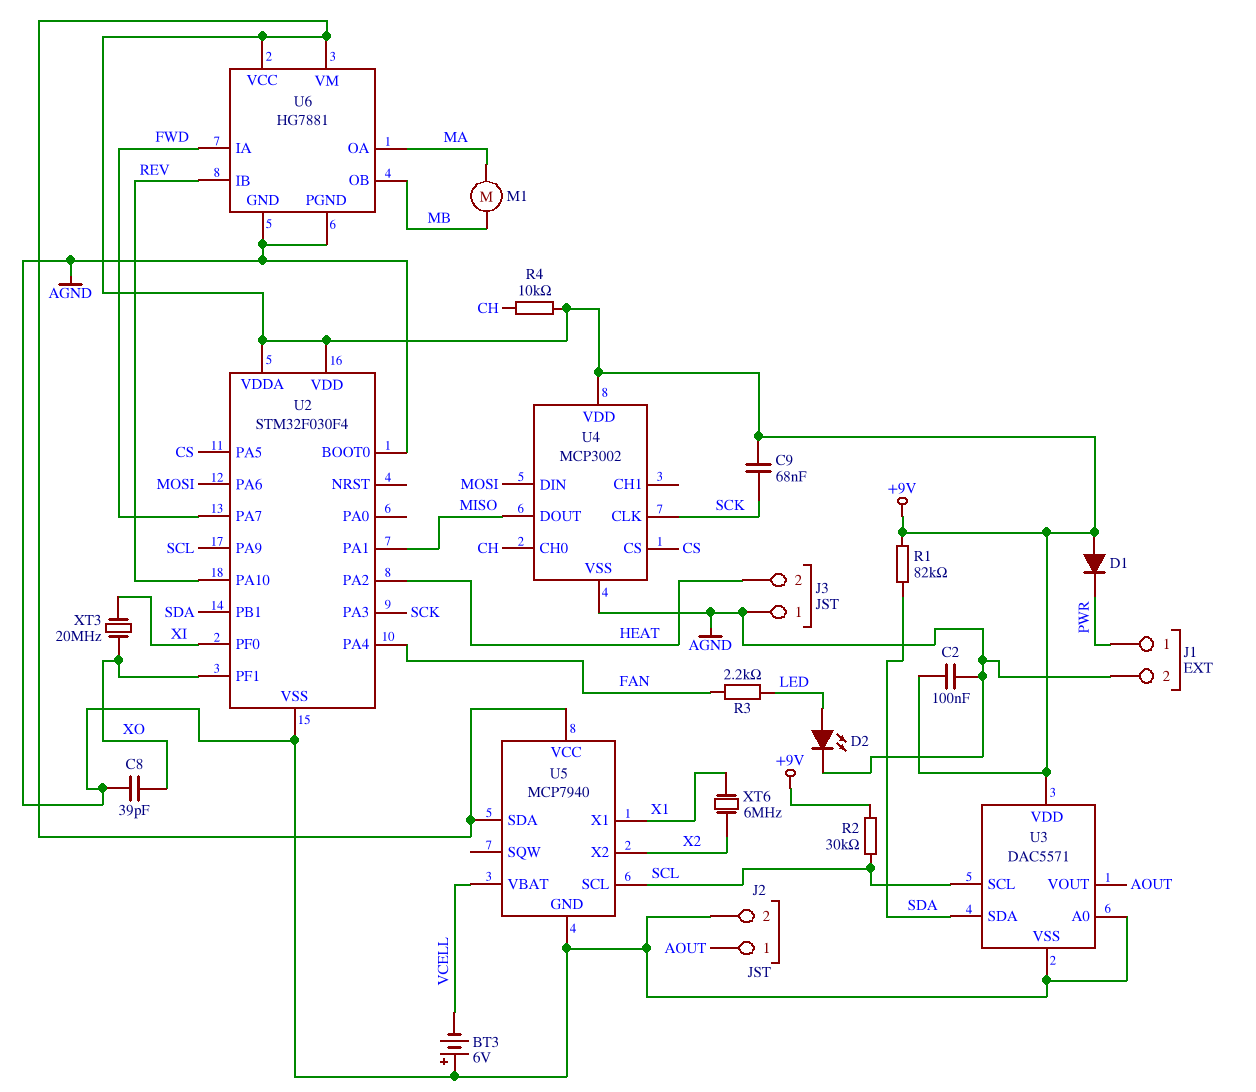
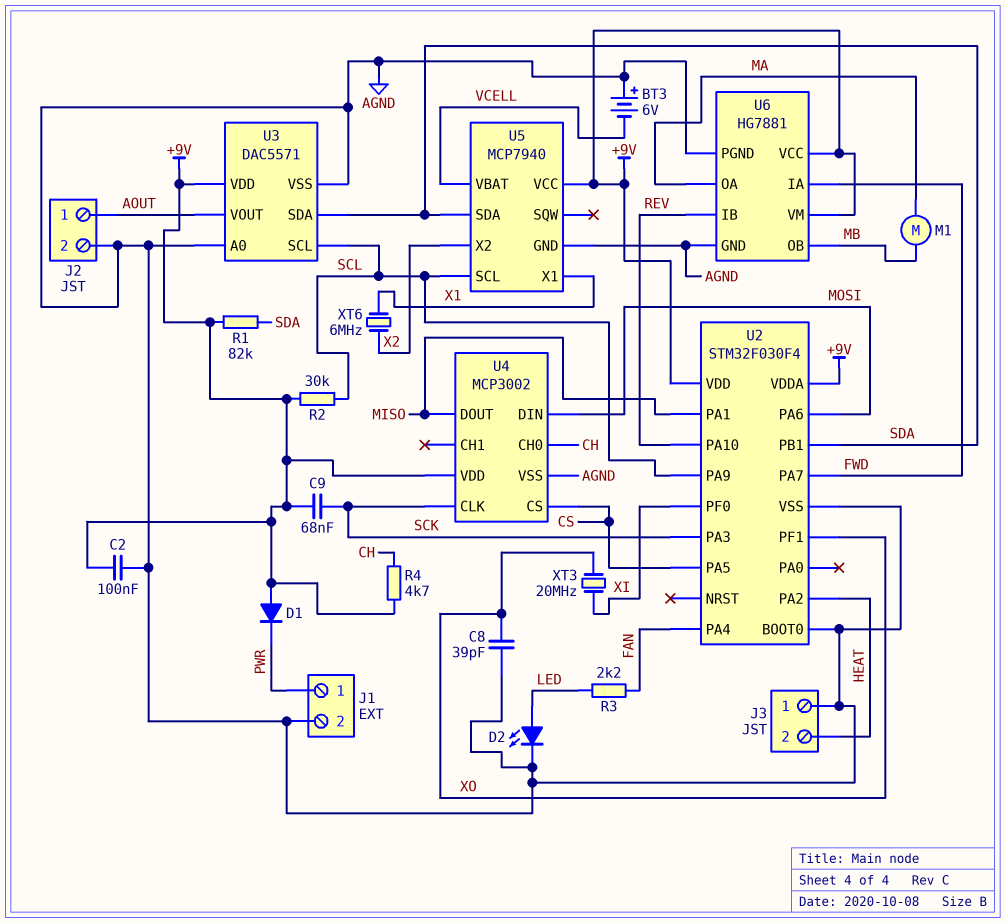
R4: 10k (+9V, CH) -> 4.7k (+9V, CH)
U5 pin SDA: +9V -> SDA

